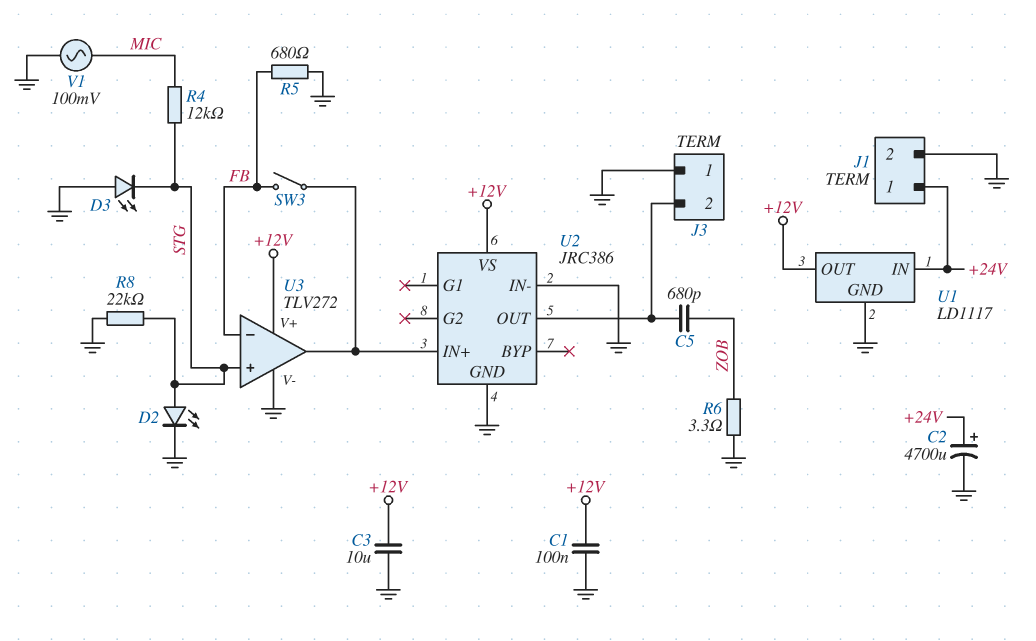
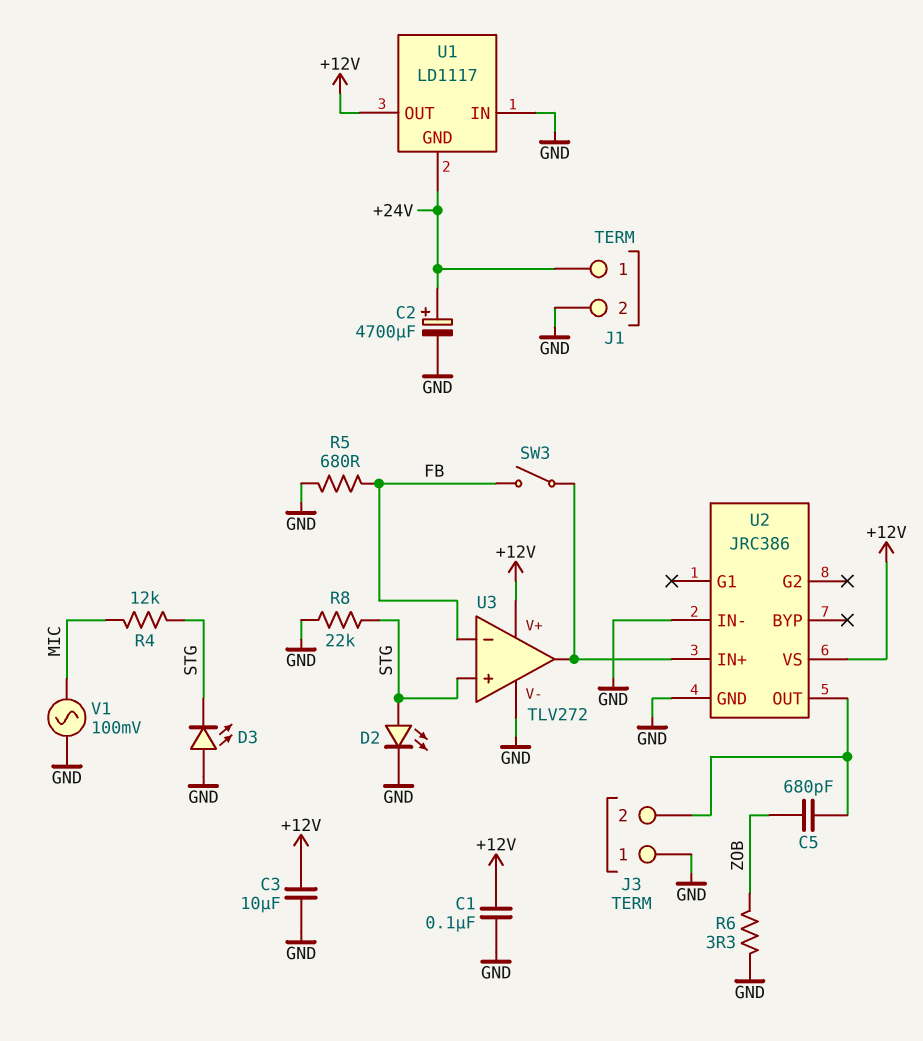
U1 pin GND: GND -> +24V
U1 pin IN: +24V -> GND

